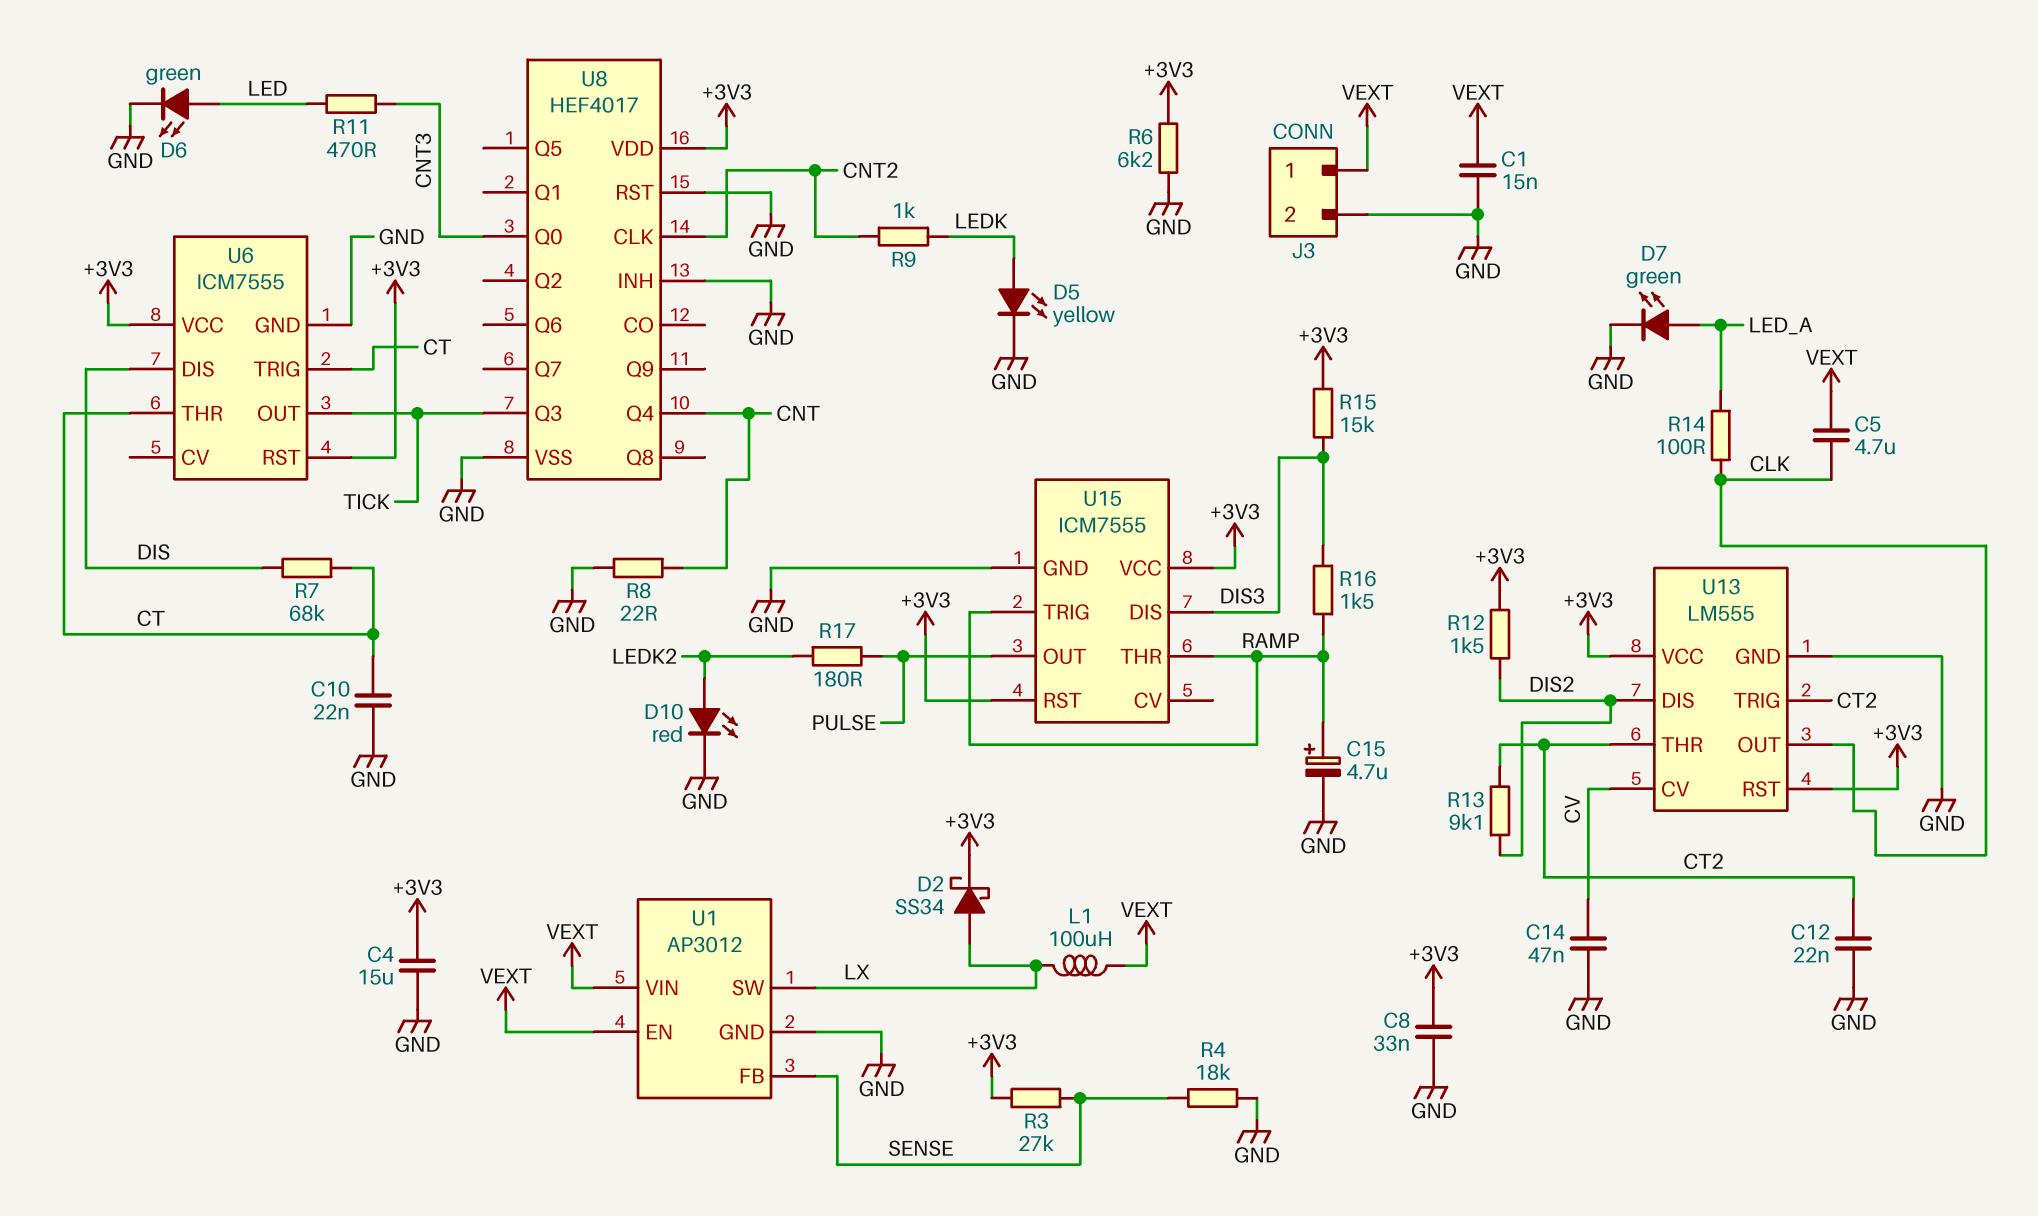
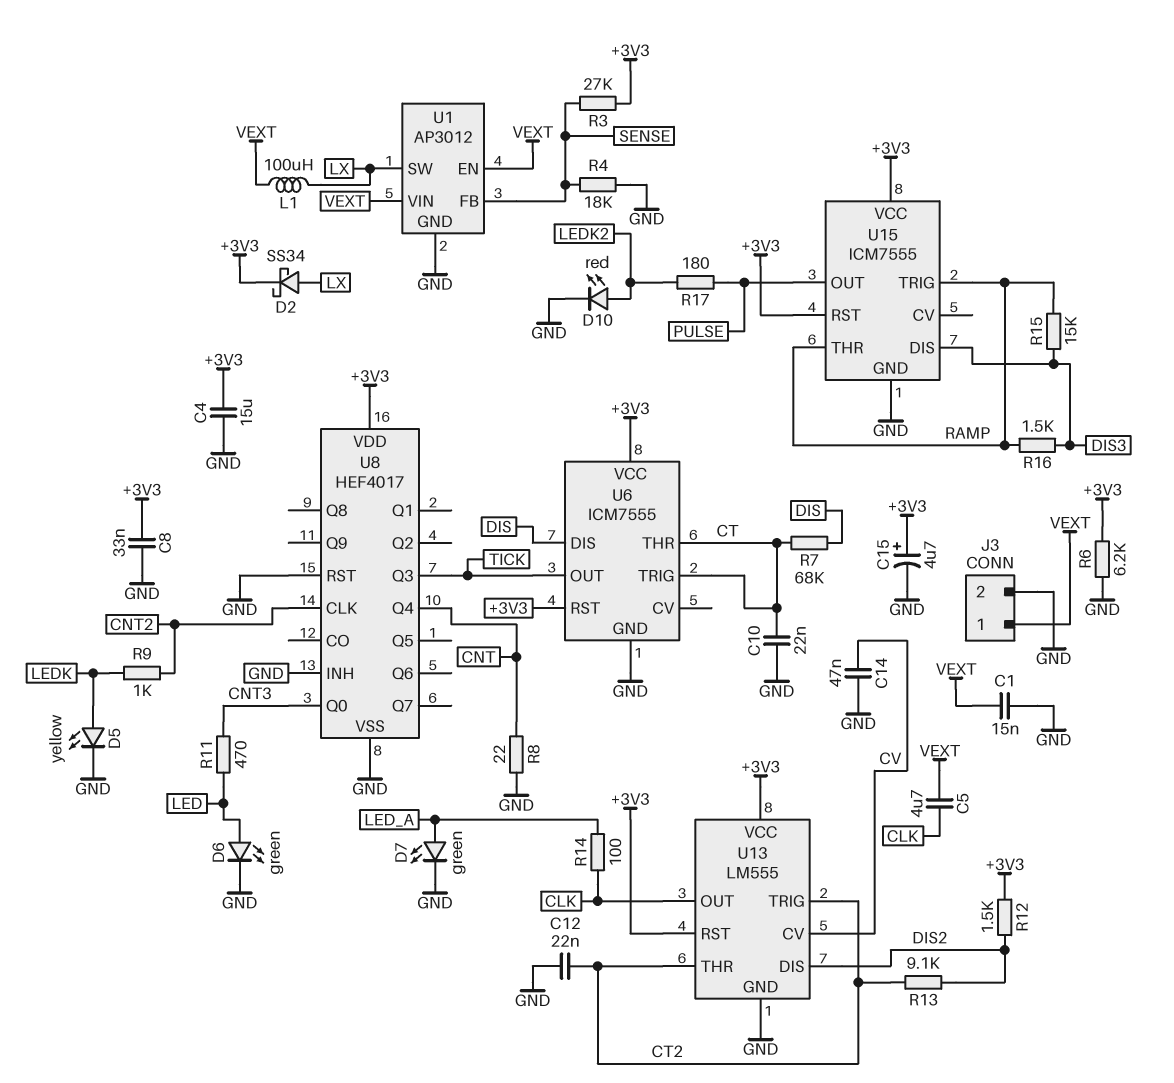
C15: 4.7uF (plus RAMP, minus GND) -> 4.7uF (plus +3V3, minus GND)
R15: 15k (+3V3, DIS3) -> 15k (DIS3, RAMP)

